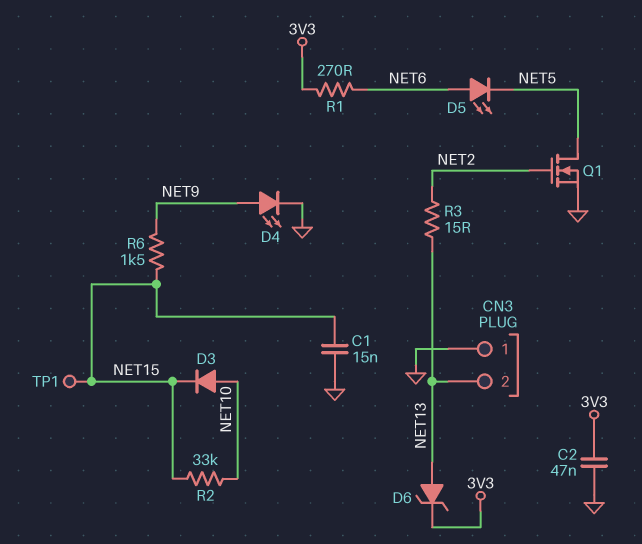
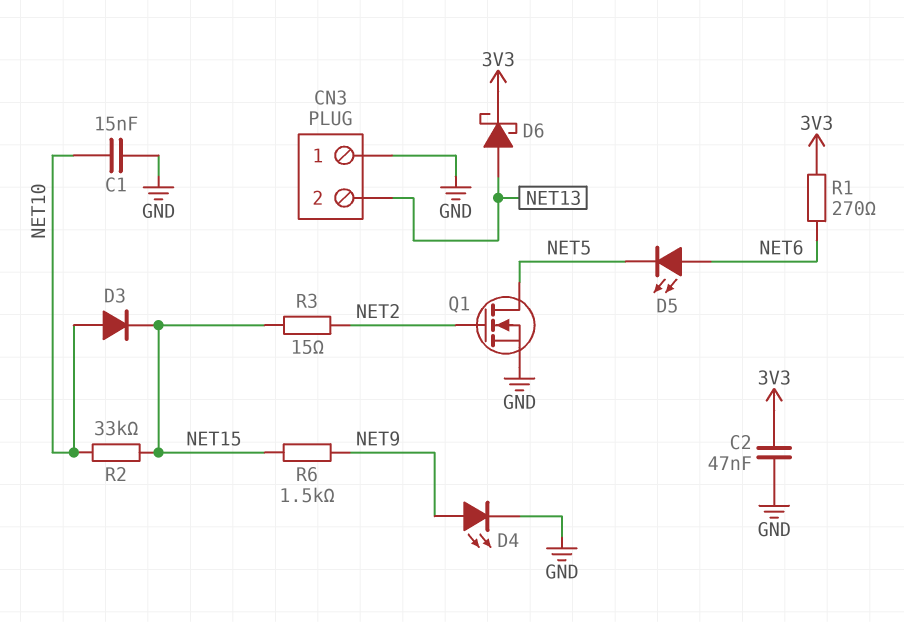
C1: 15nF (GND, NET15) -> 15nF (GND, NET10)
D6: zener (A NET13, K 3V3) -> schottky (A NET13, K 3V3)
R3: 15 (NET2, NET13) -> 15 (NET2, NET15)
TP1: test point (NET15) -> none

